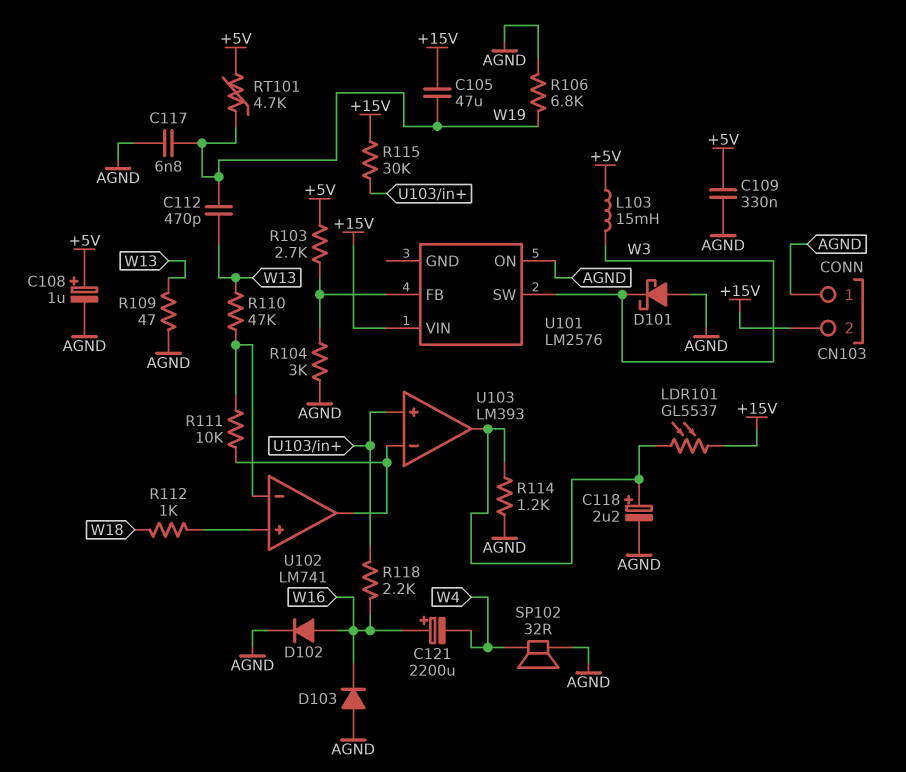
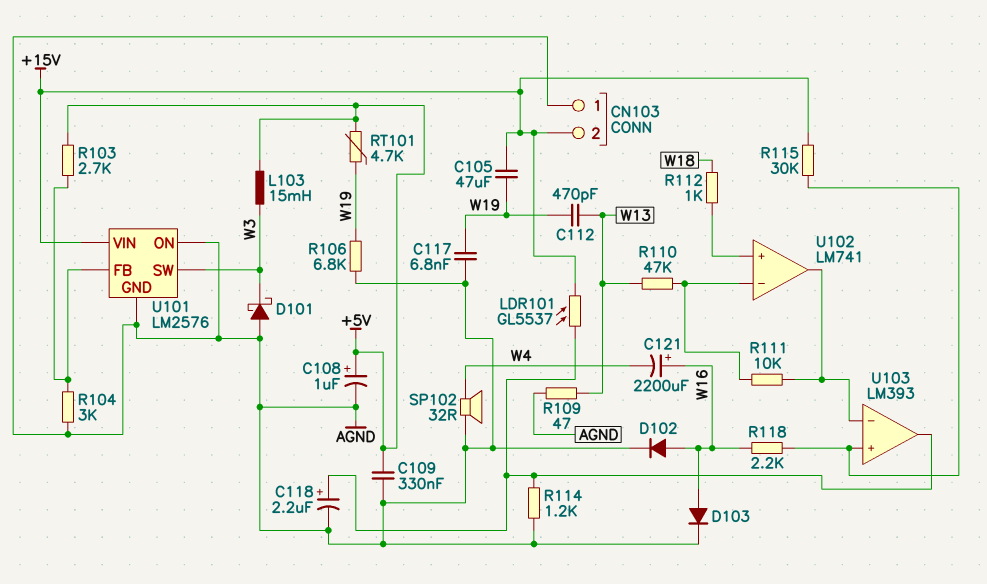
D103: diode (A AGND, K W16) -> diode (A W16, K AGND)
U101 pin GND: none -> AGND

